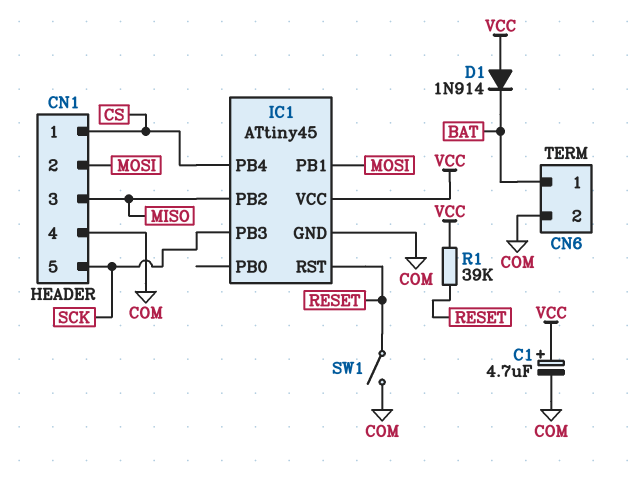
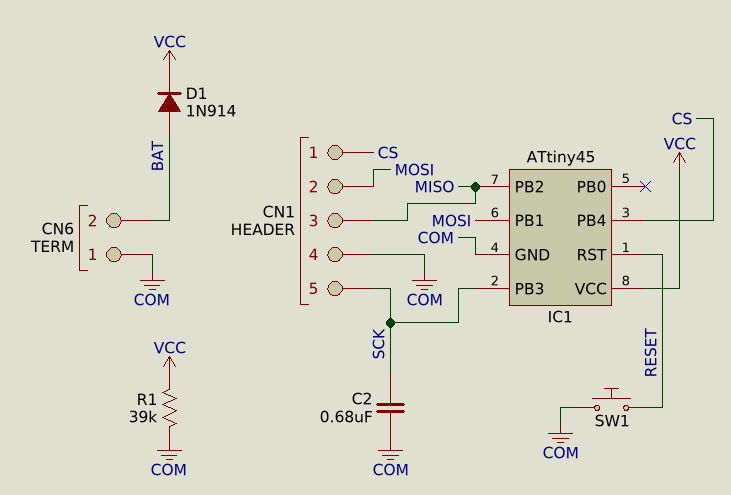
C1: 4.7uF (plus VCC, minus COM) -> none
C2: none -> 680nF (COM, SCK)
CN6 pin 1: BAT -> COM
CN6 pin 2: COM -> BAT
D1: diode 1N914 (A VCC, K BAT) -> diode 1N914 (A BAT, K VCC)
R1: 39k (RESET, VCC) -> 39k (COM, VCC)
SW1: switch (COM, RESET) -> button (COM, RESET)

